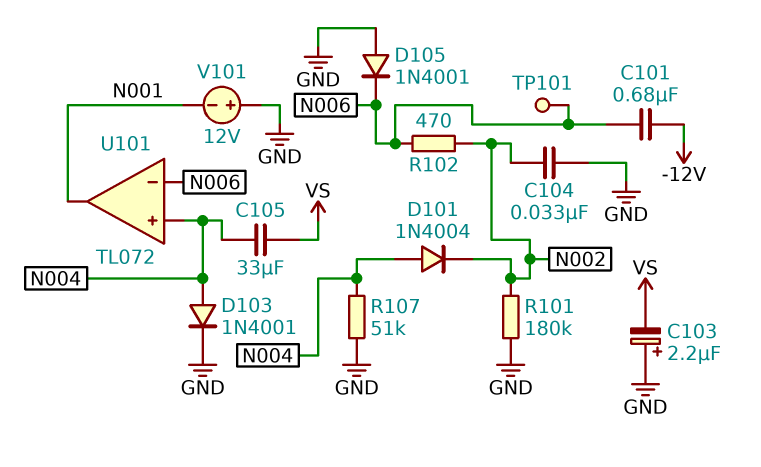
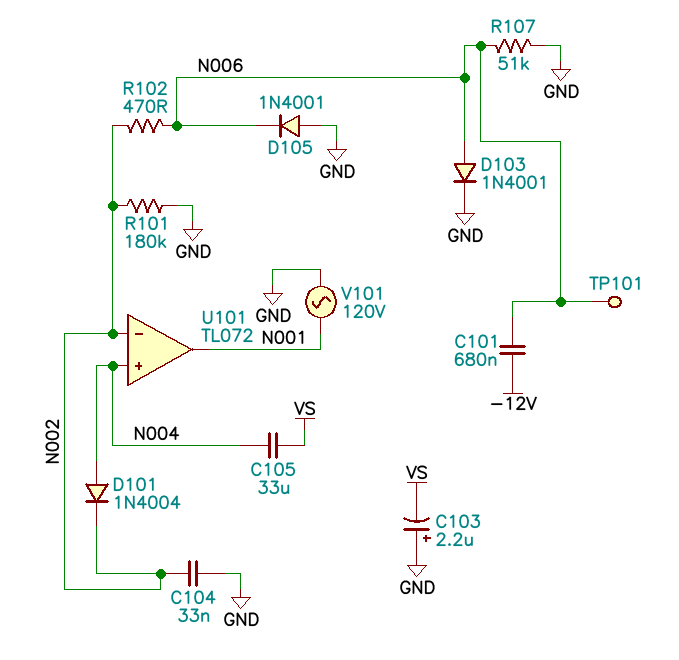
D103: diode 1N4001 (A N004, K GND) -> diode 1N4001 (A N006, K GND)
R107: 51k (GND, N004) -> 51k (GND, N006)
U101 pin in-: N006 -> N002
V101: 12V (plus GND, minus N001) -> AC 120V (GND, N001)

